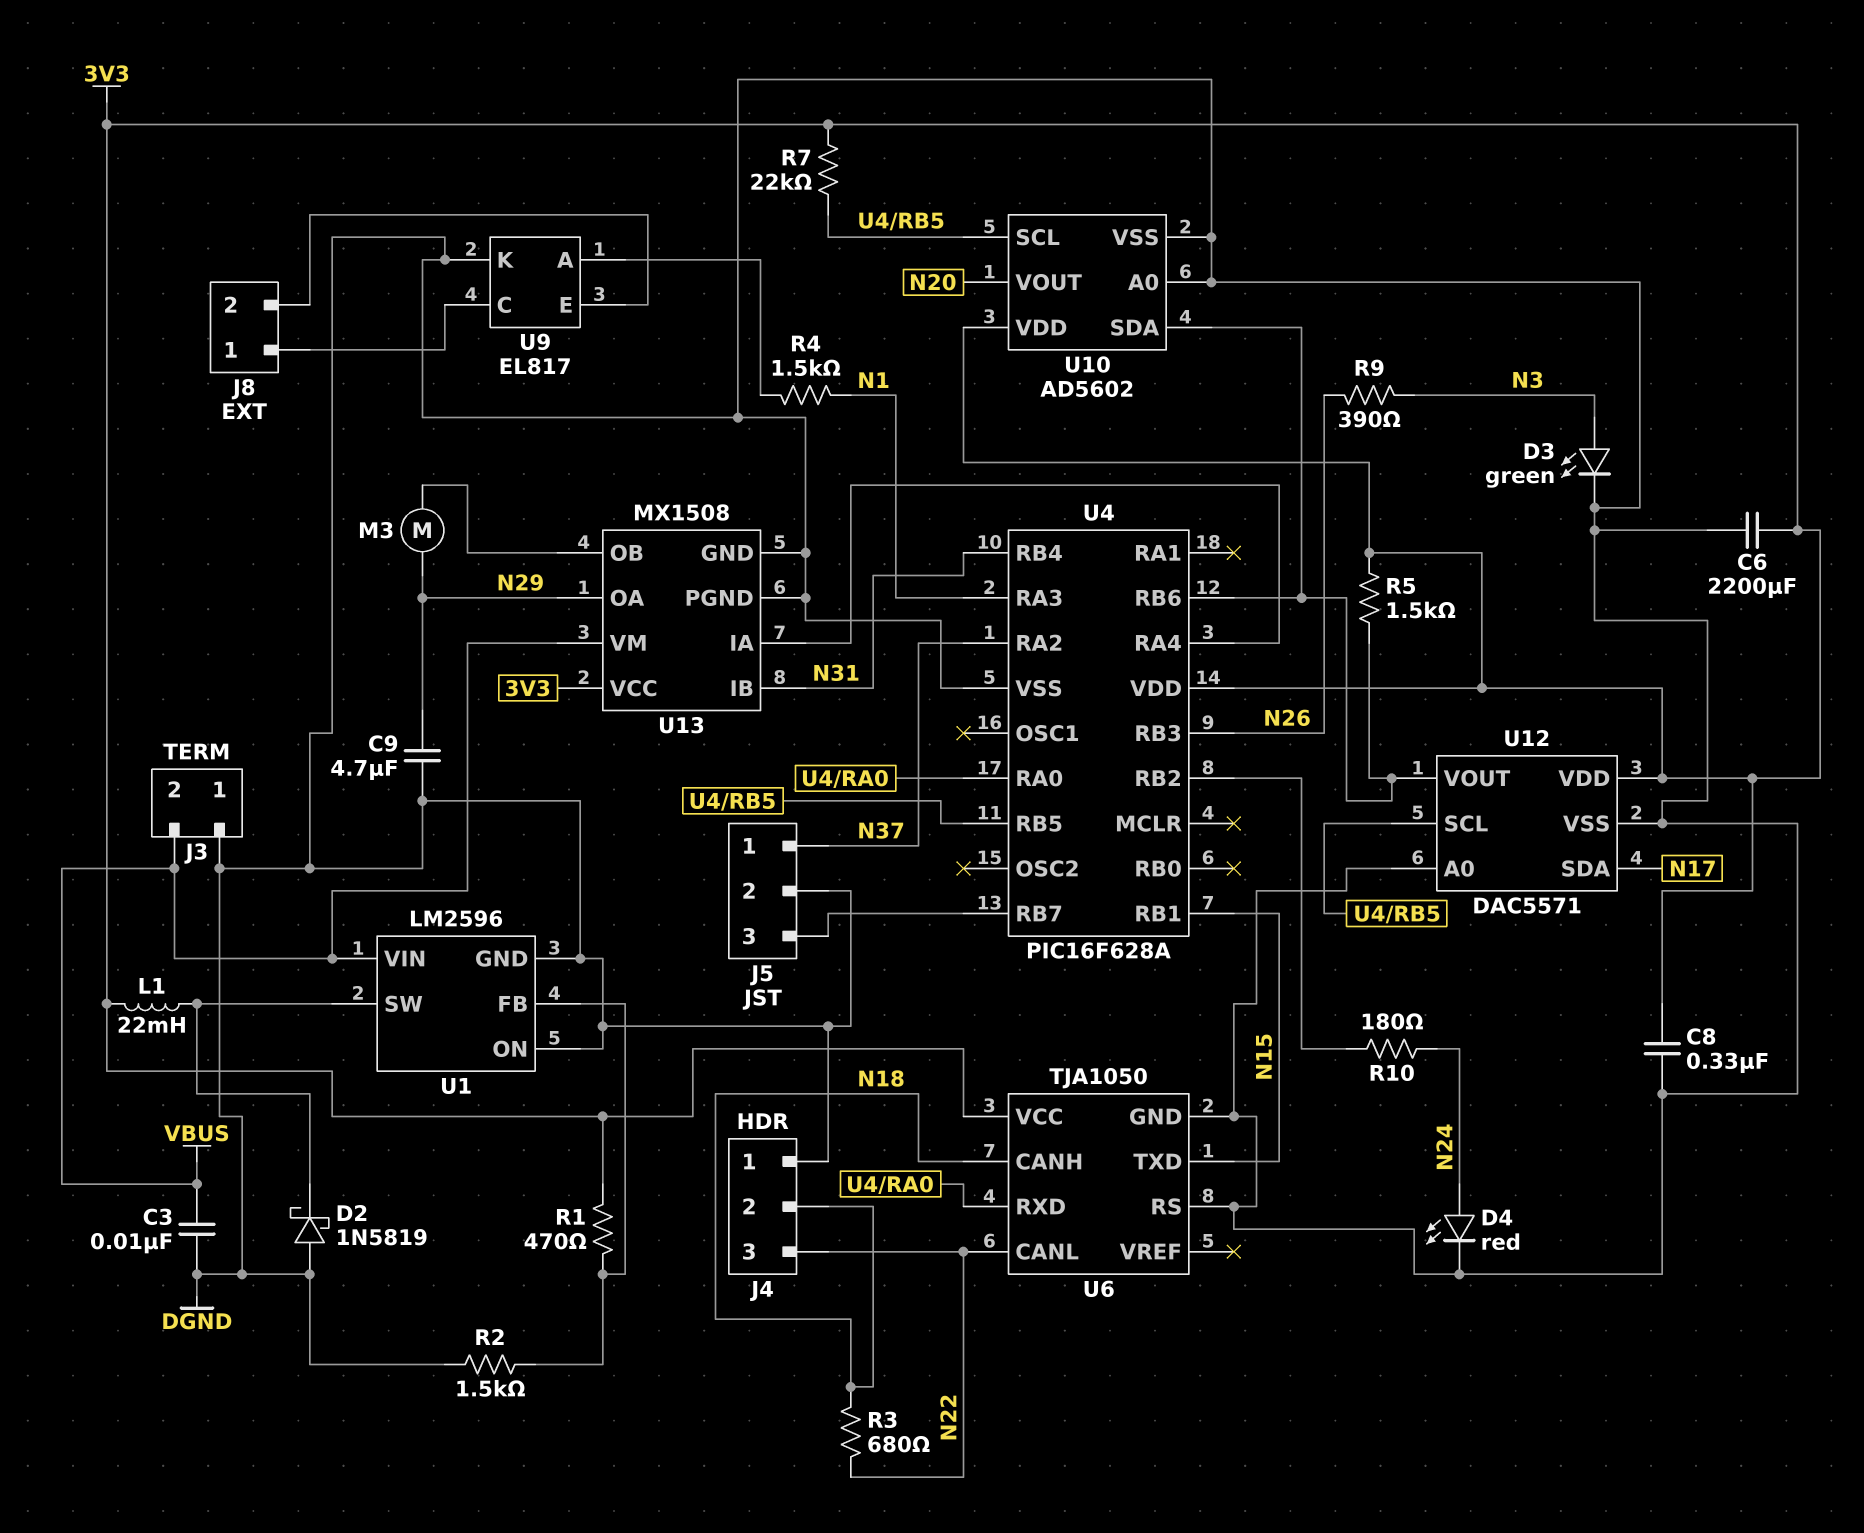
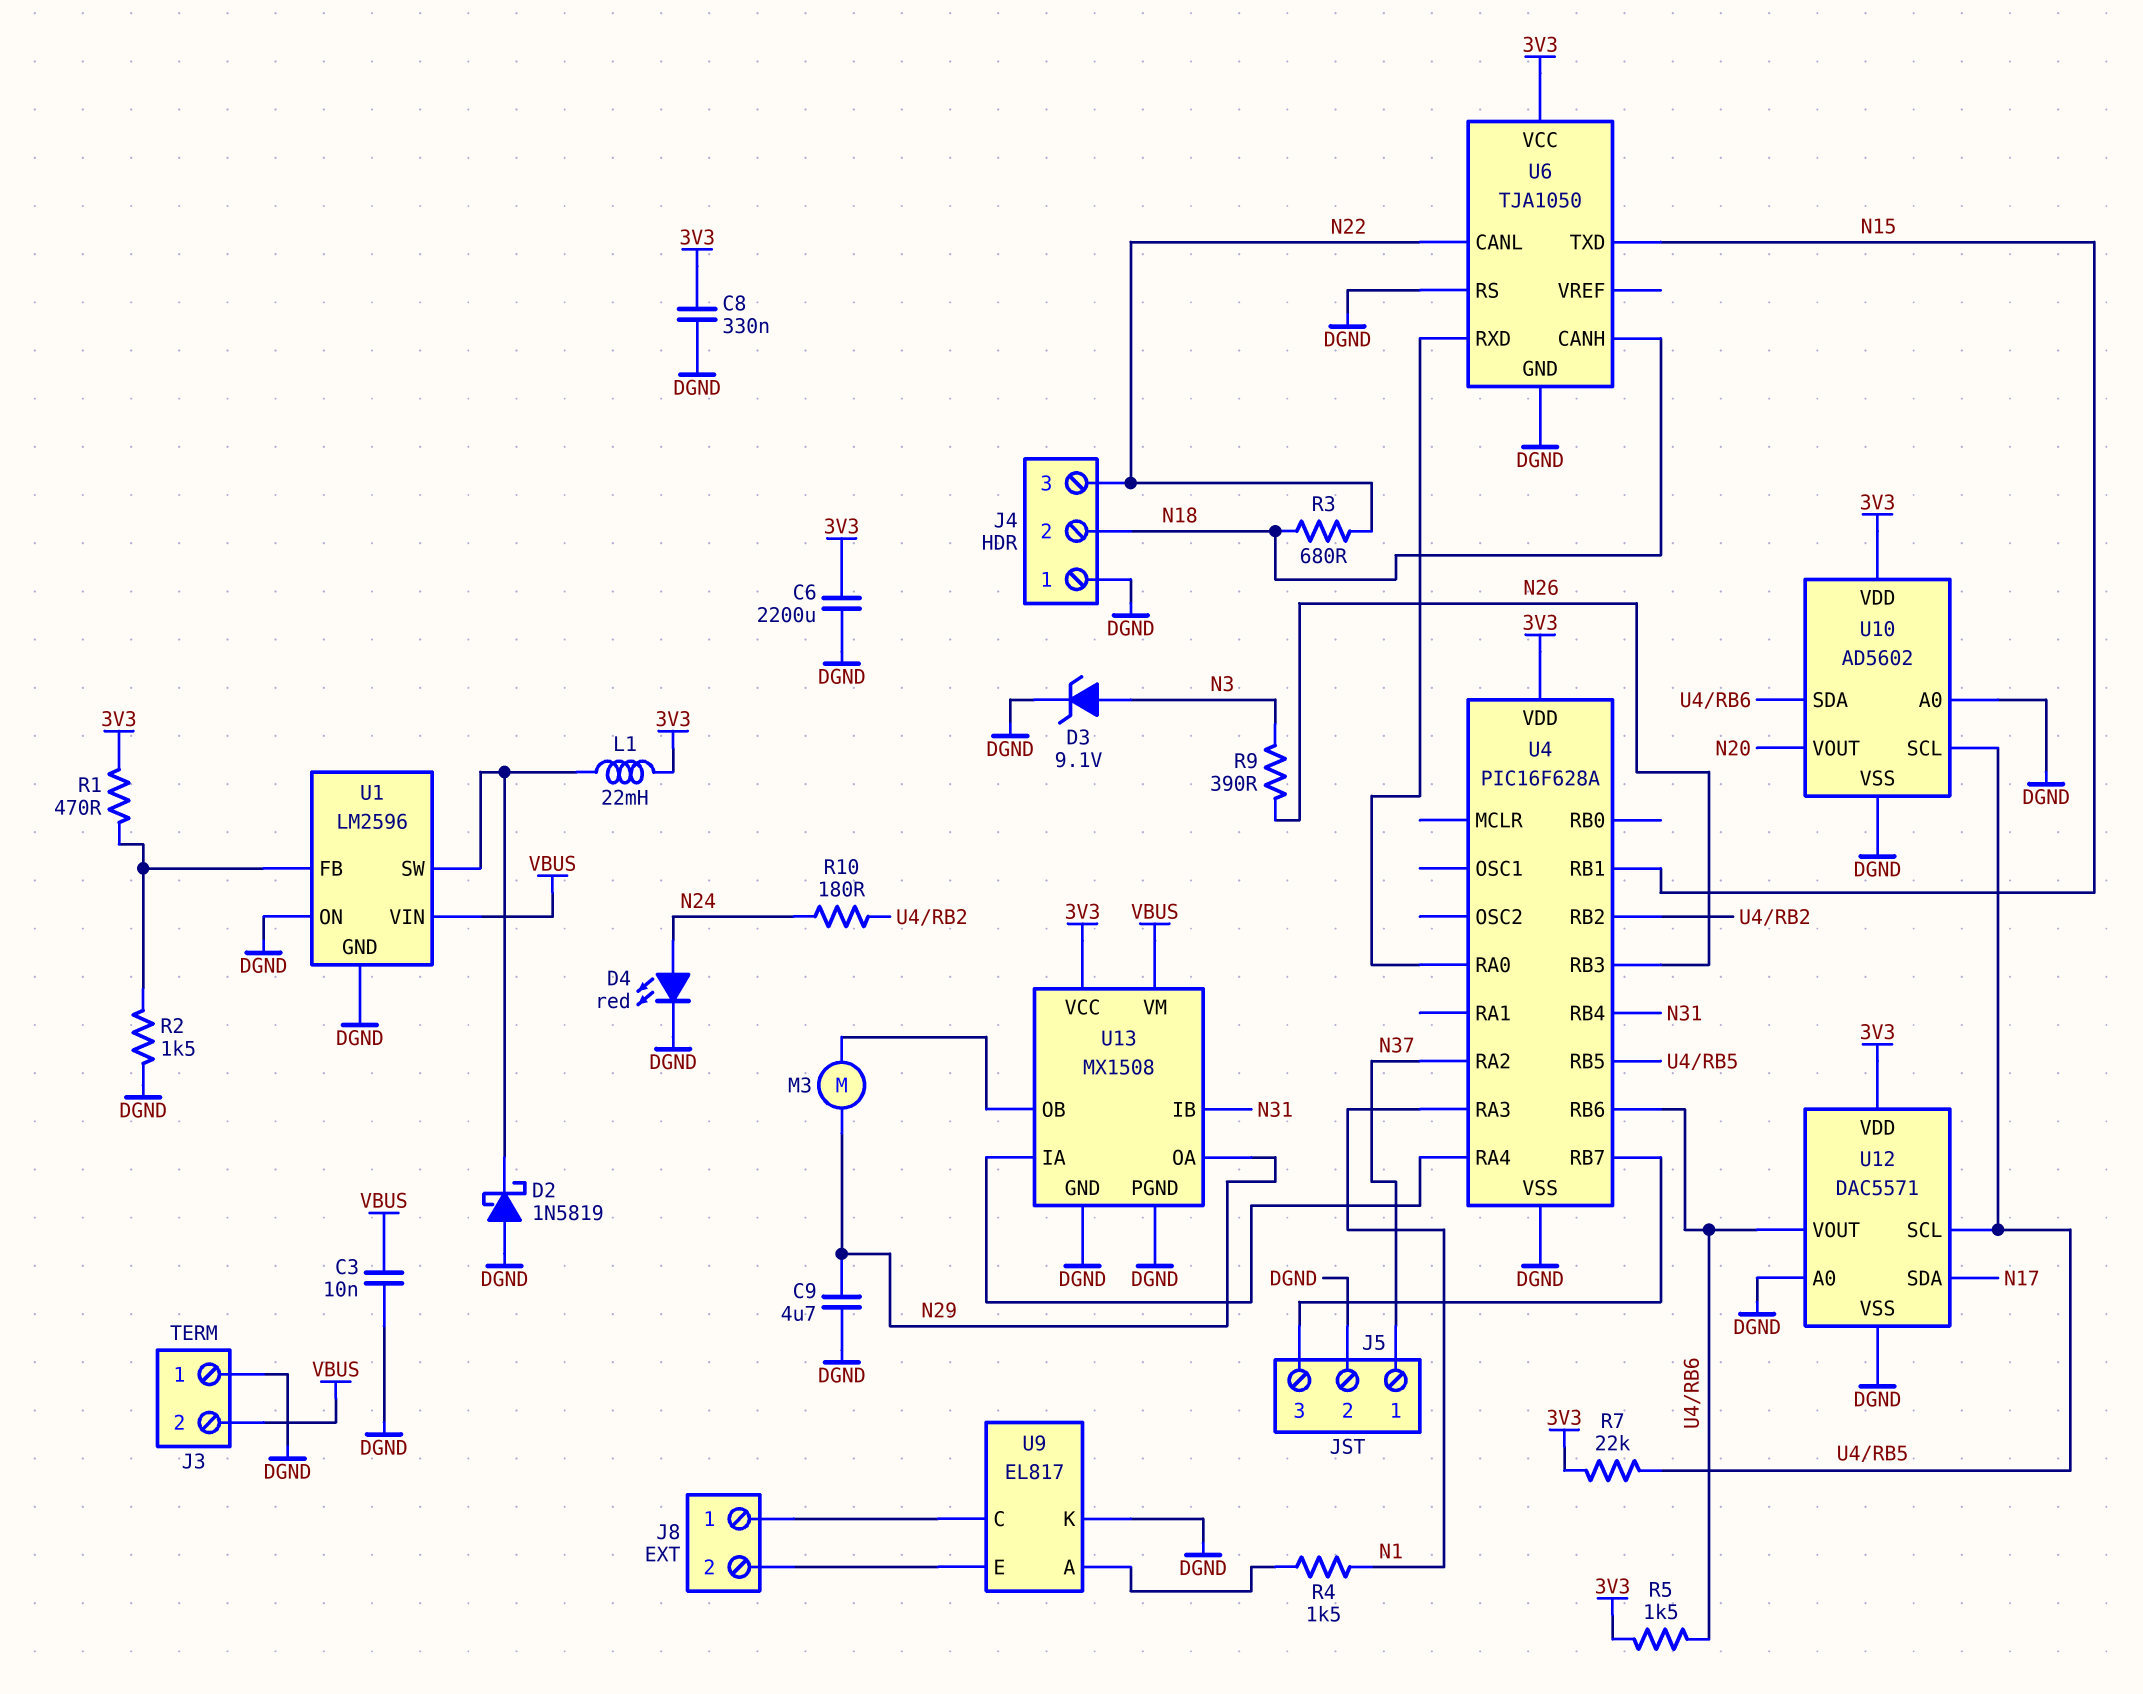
D3: LED green (A N3, K DGND) -> zener 9.1V (A N3, K DGND)

